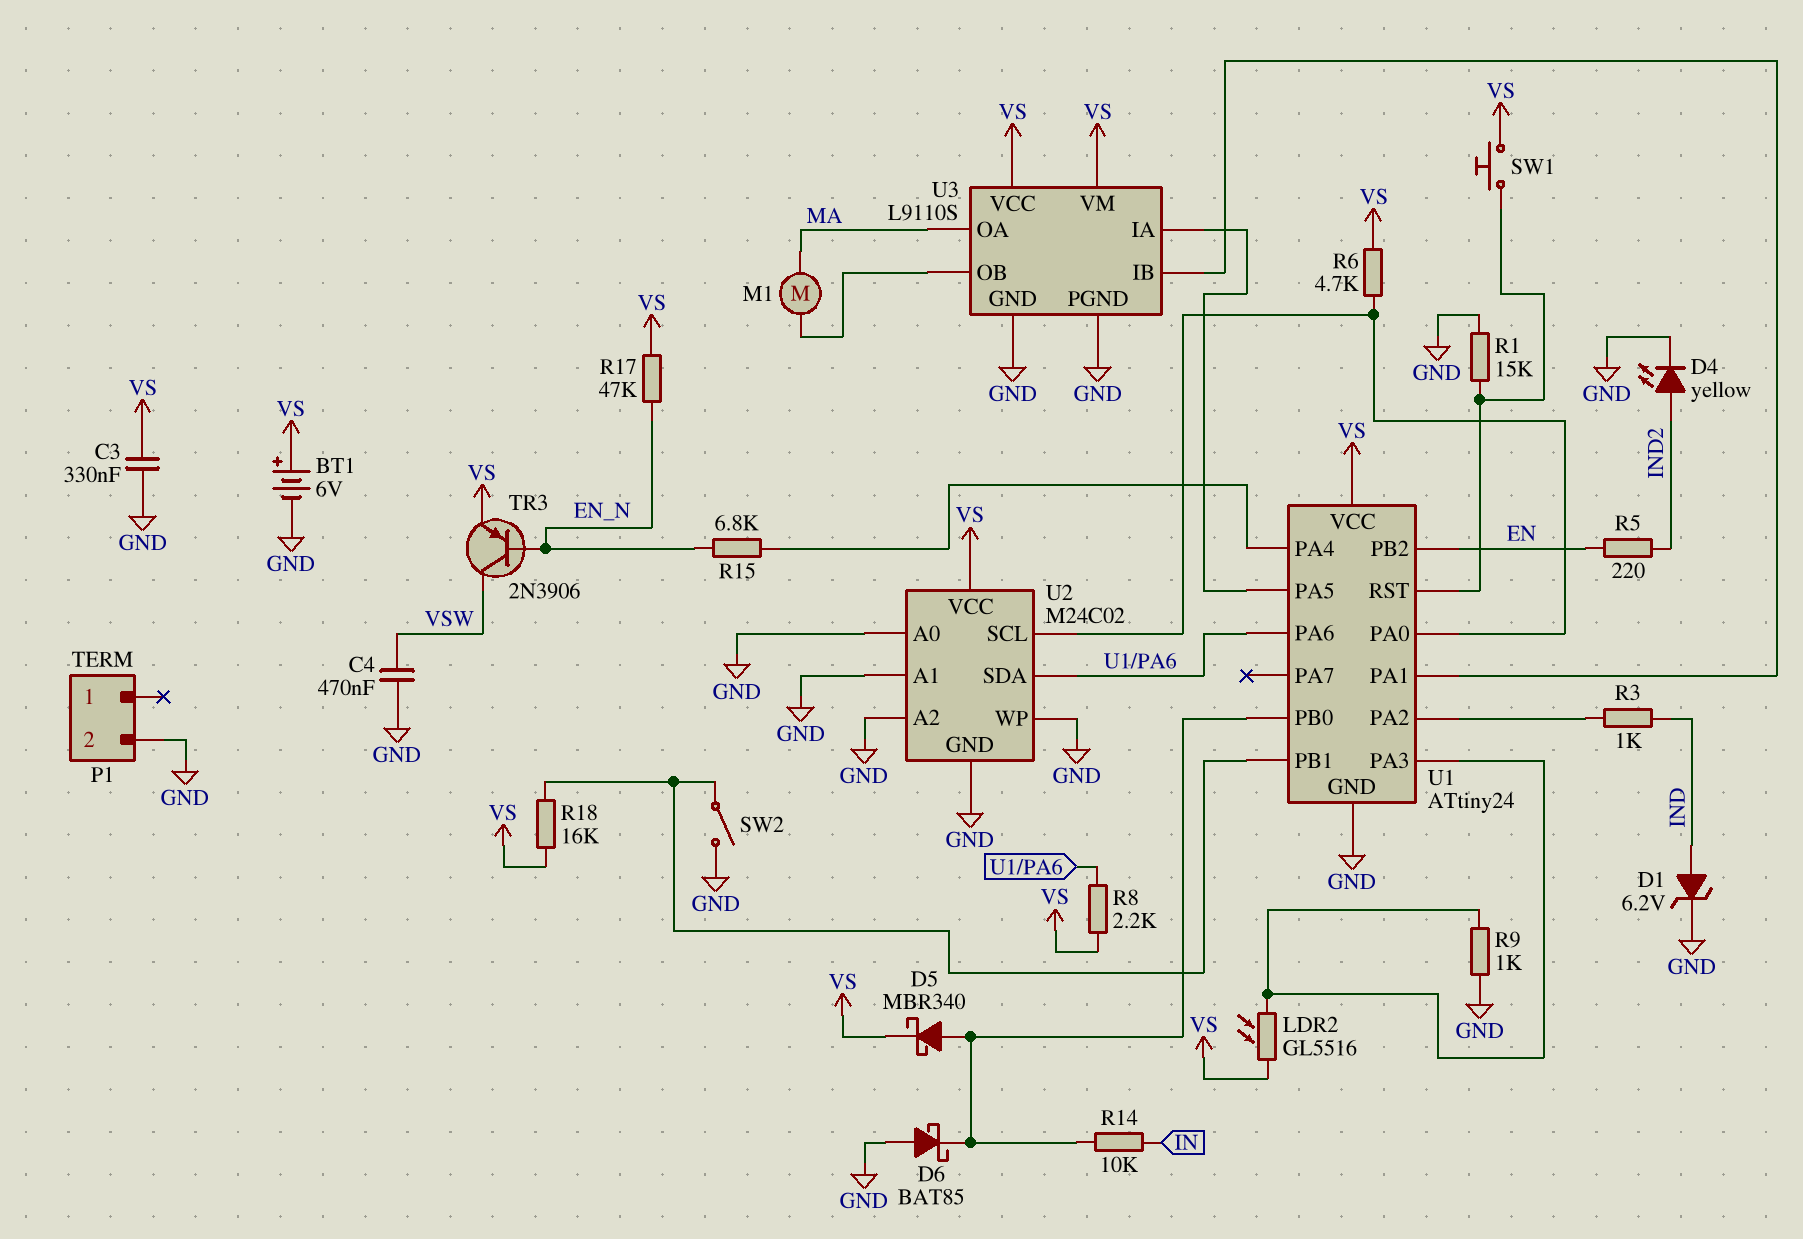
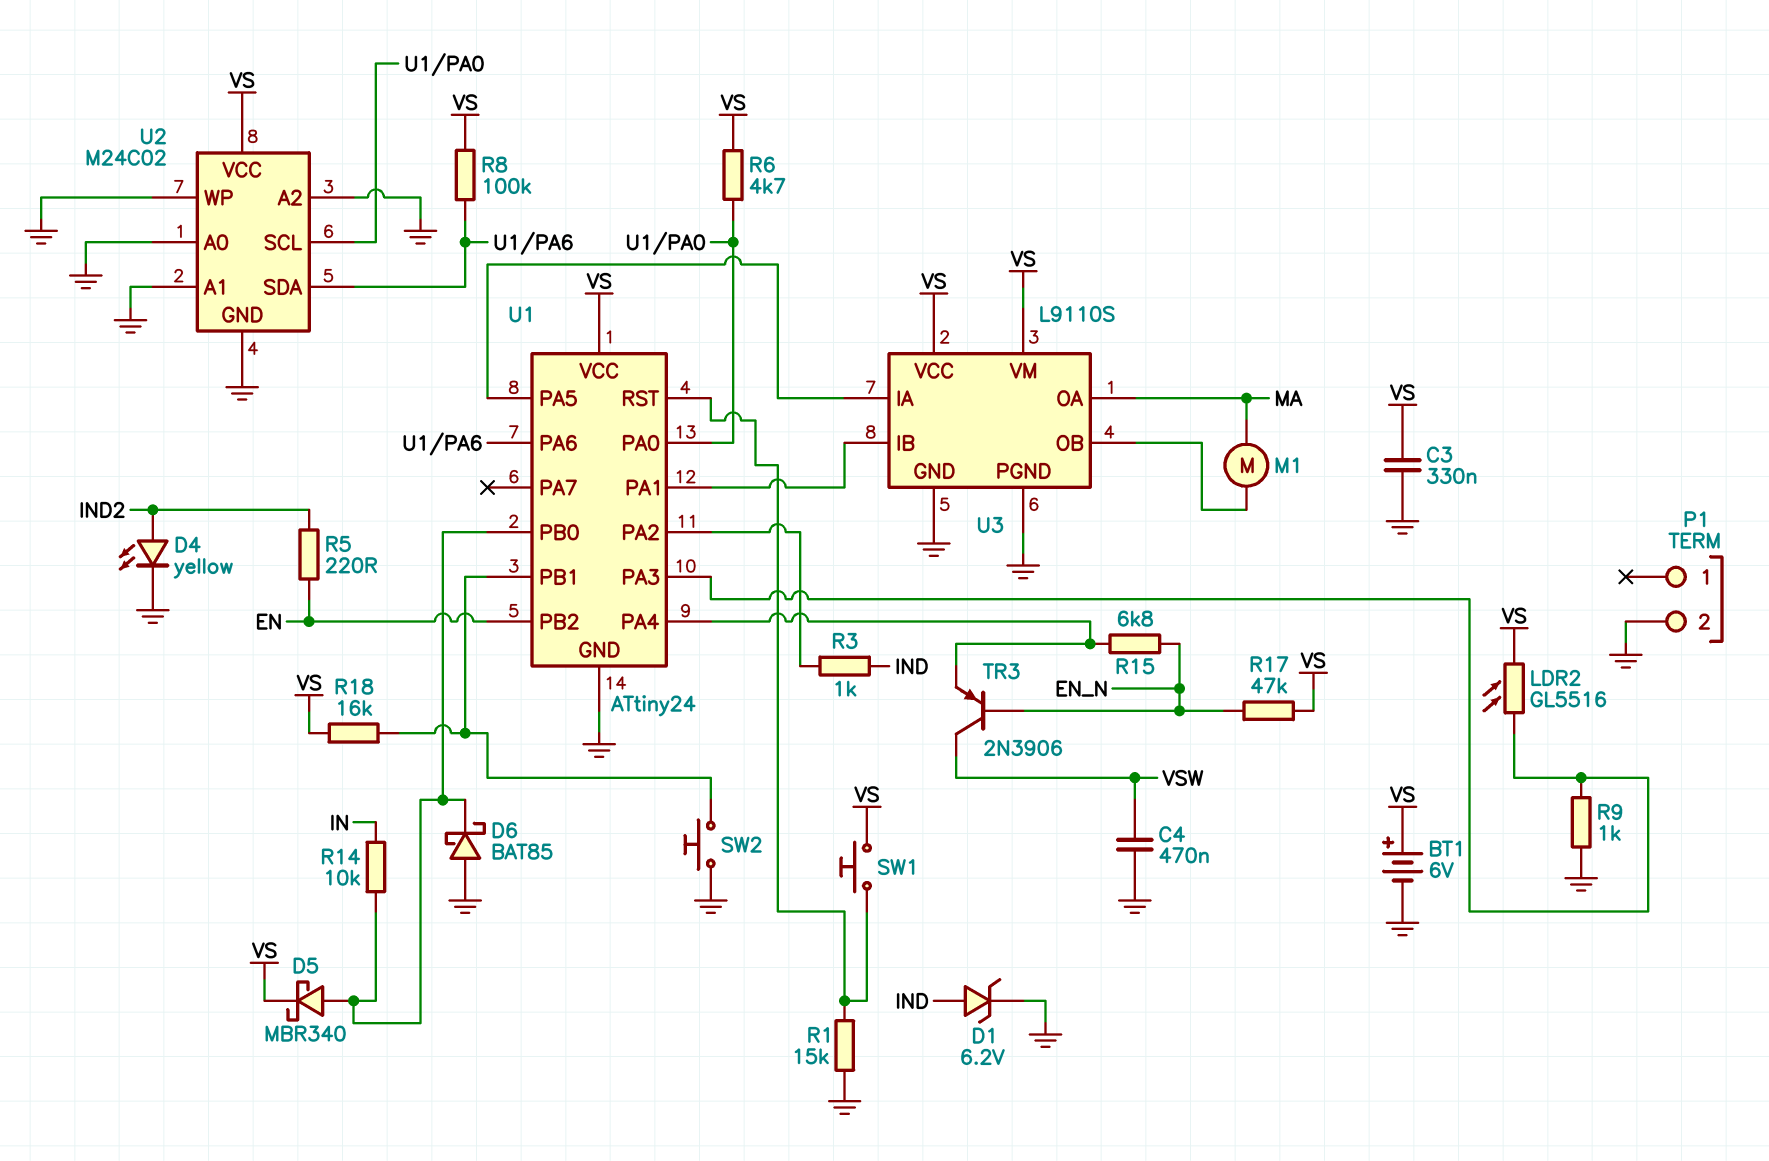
R8: 2.2k (U1/PA6, VS) -> 100k (U1/PA6, VS)
SW2: switch (GND, U1/PB1) -> button (GND, U1/PB1)
TR3: PNP 2N3906 (B EN_N, C VSW, E VS) -> PNP 2N3906 (B EN_N, C VSW, E U1/PA4)

